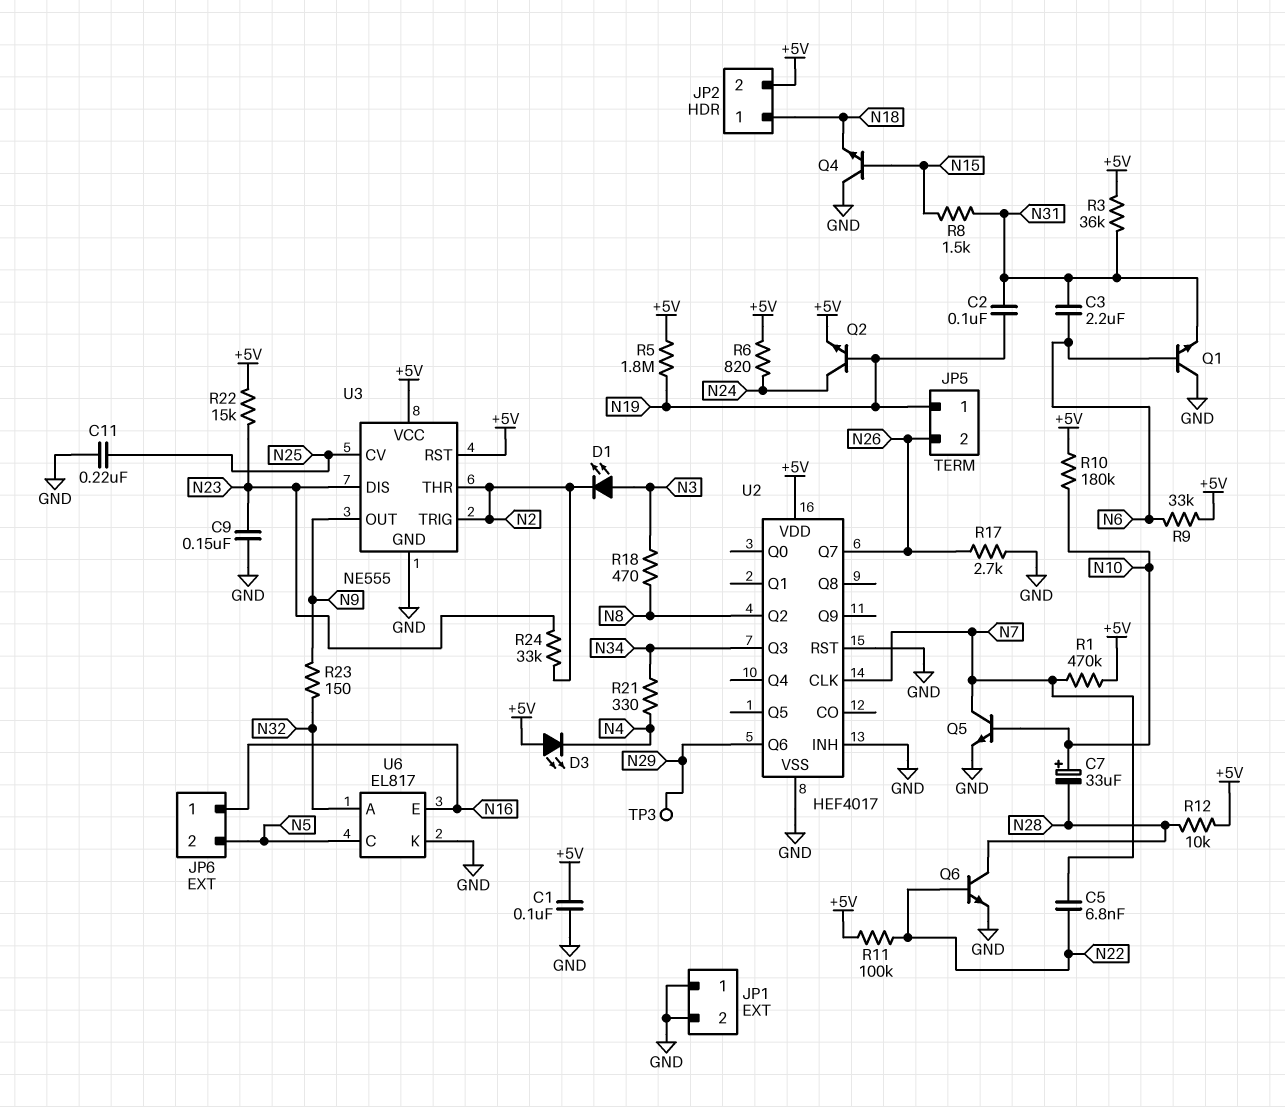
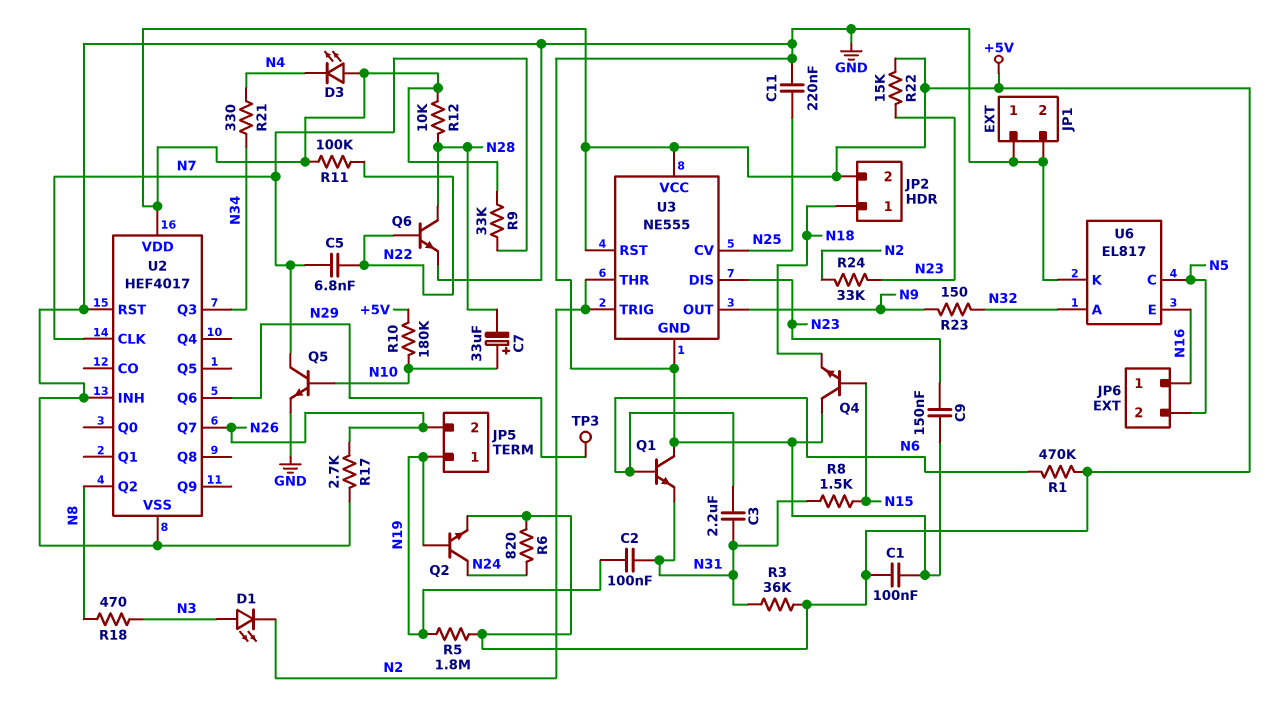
R1: 470k (+5V, N7) -> 470k (+5V, N6)
R9: 33k (+5V, N6) -> 33k (+5V, N7)

